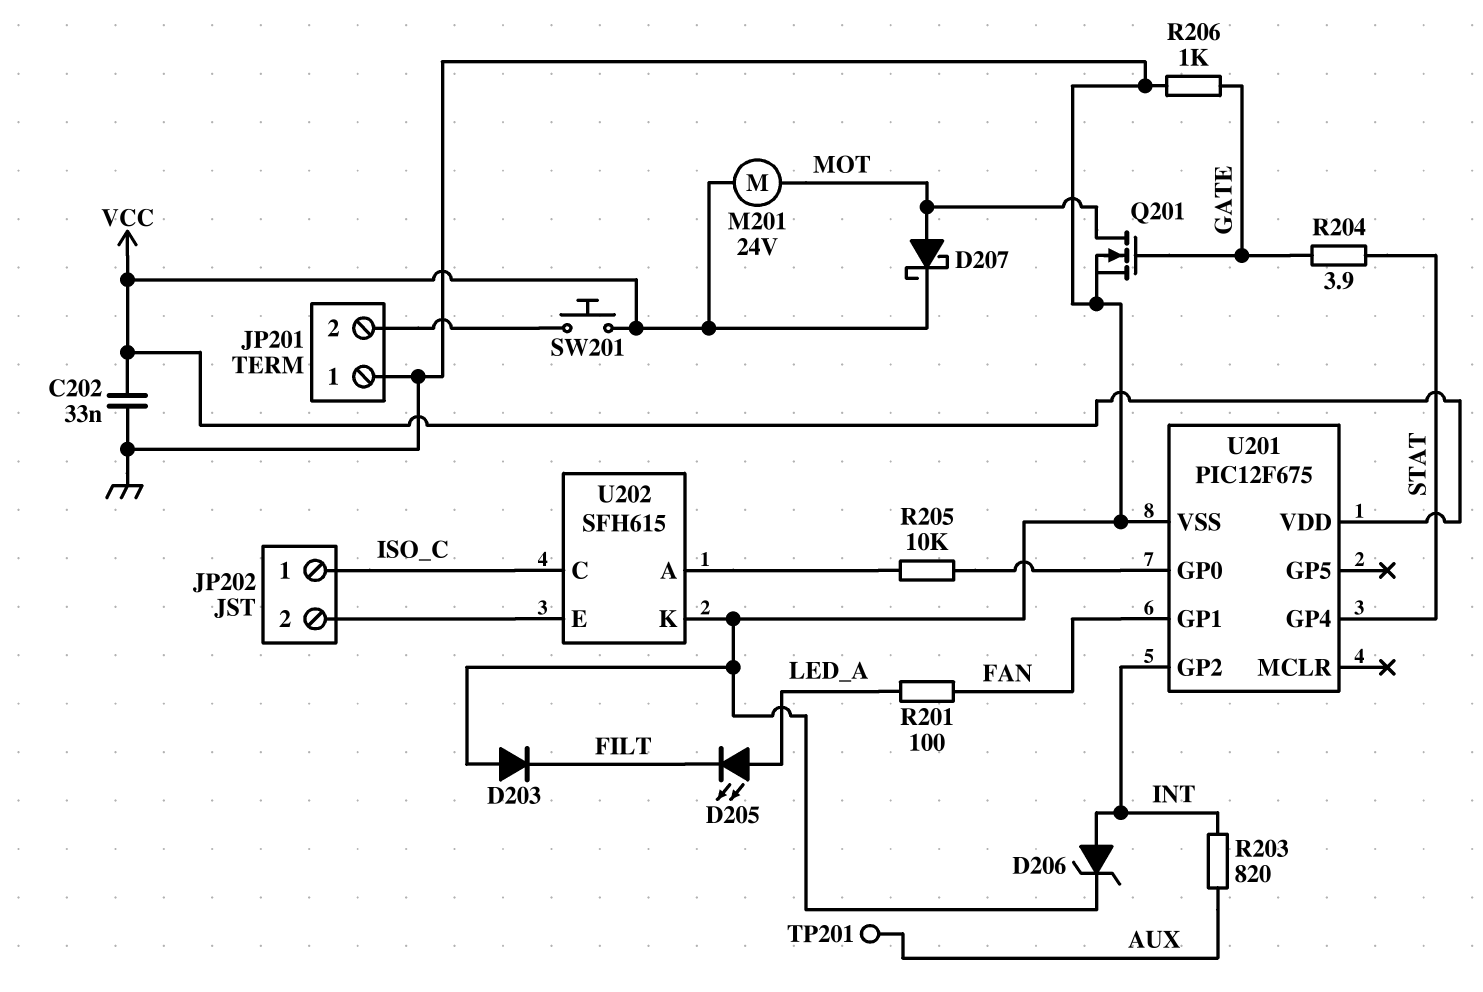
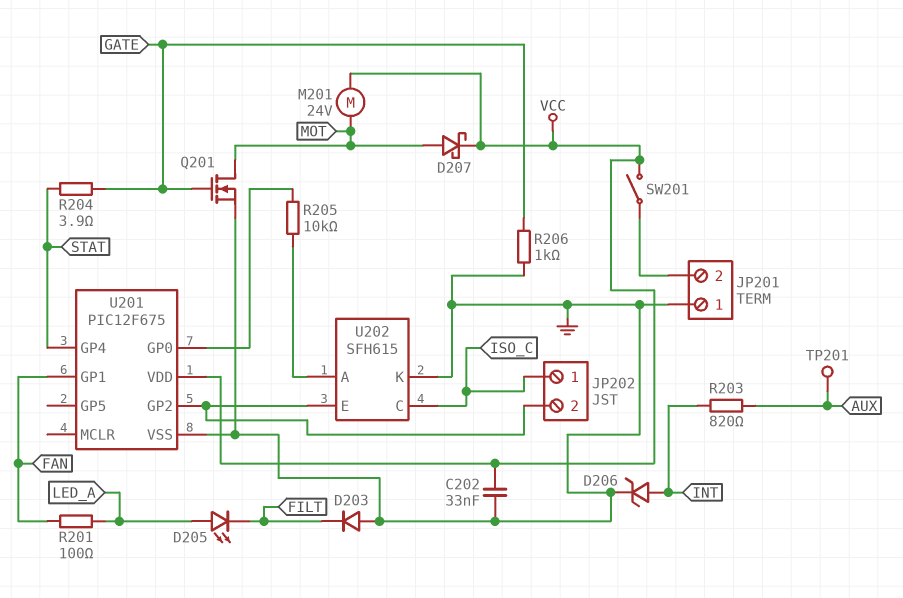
SW201: button (JP201/2, VCC) -> switch (JP201/2, VCC)
U201 pin GP2: INT -> JP202/2

